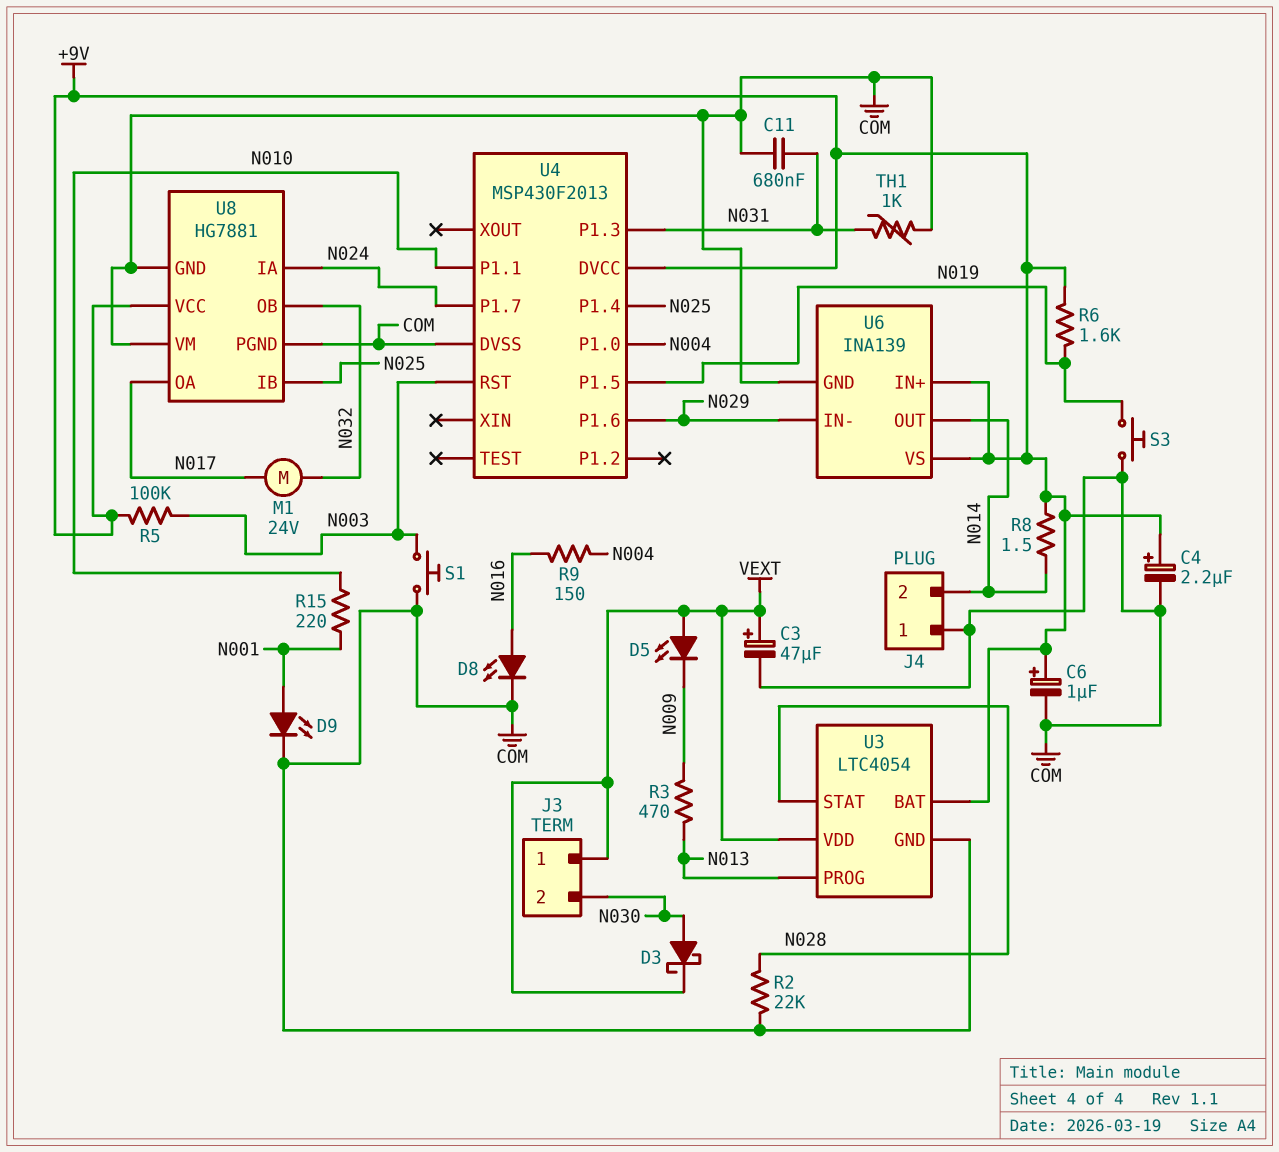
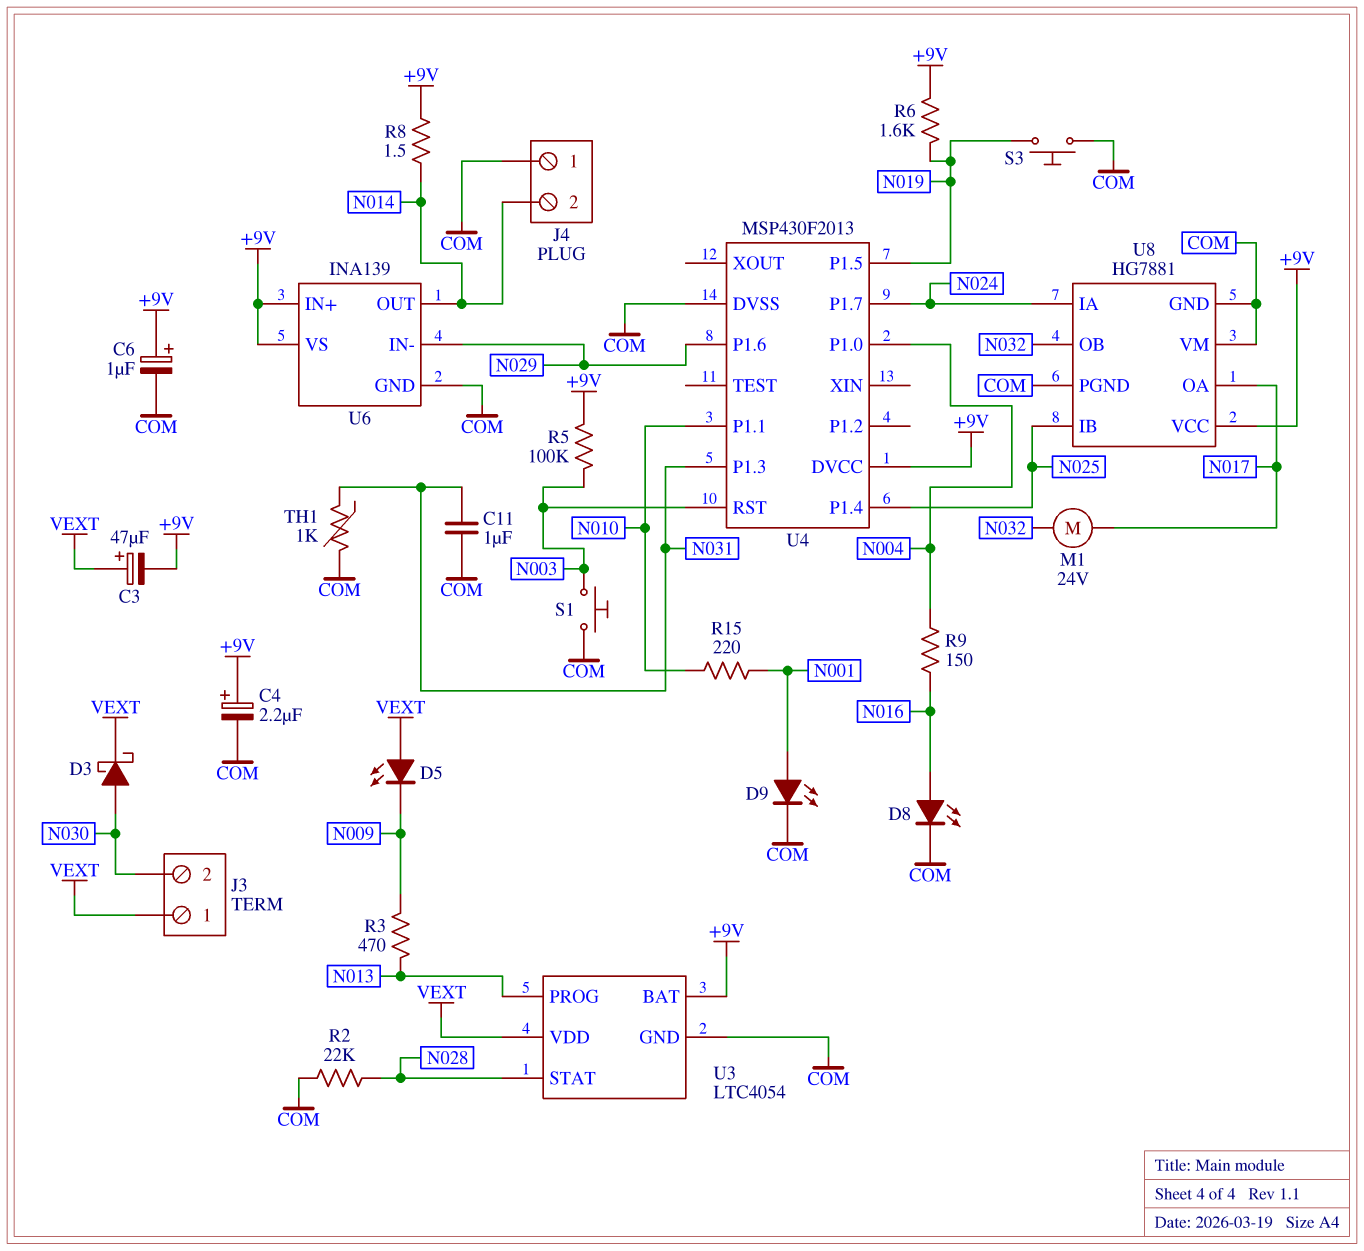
C3: 47uF (plus VEXT, minus COM) -> 47uF (plus VEXT, minus +9V)
C11: 680nF (COM, N031) -> 1uF (COM, N031)

